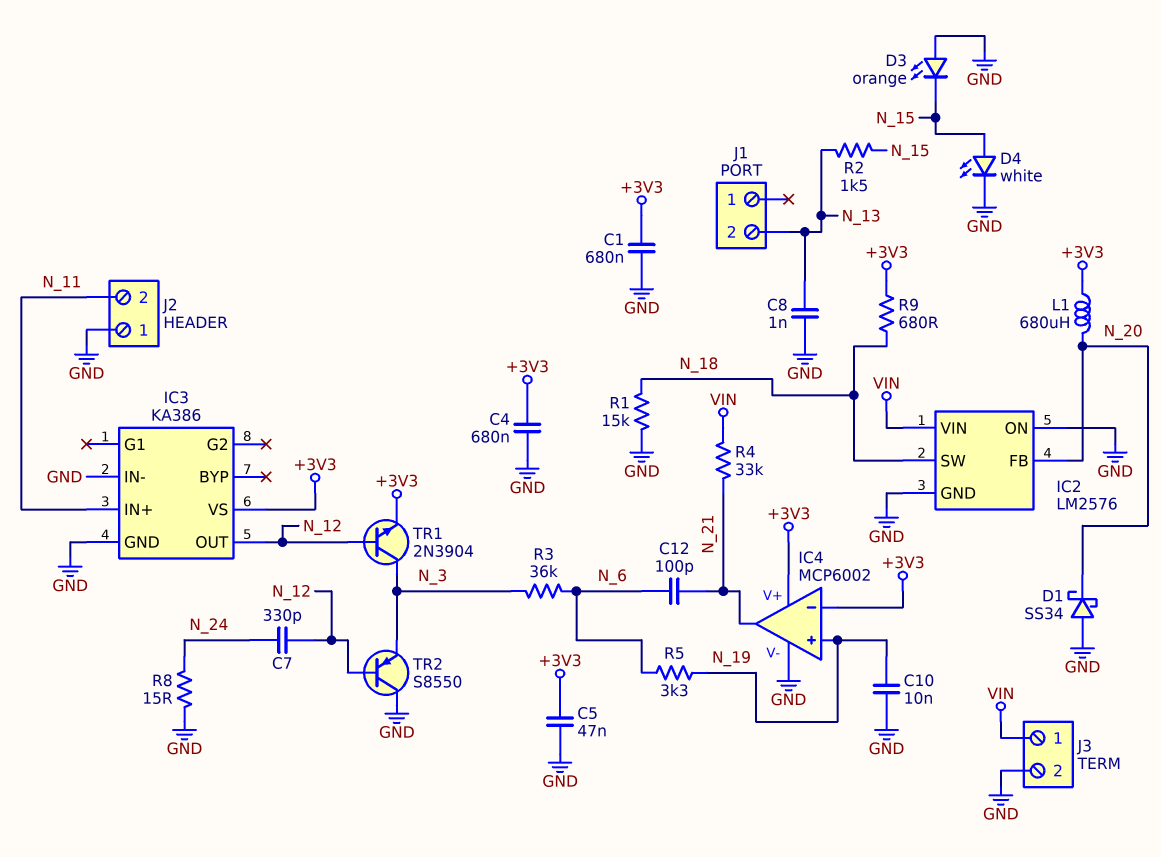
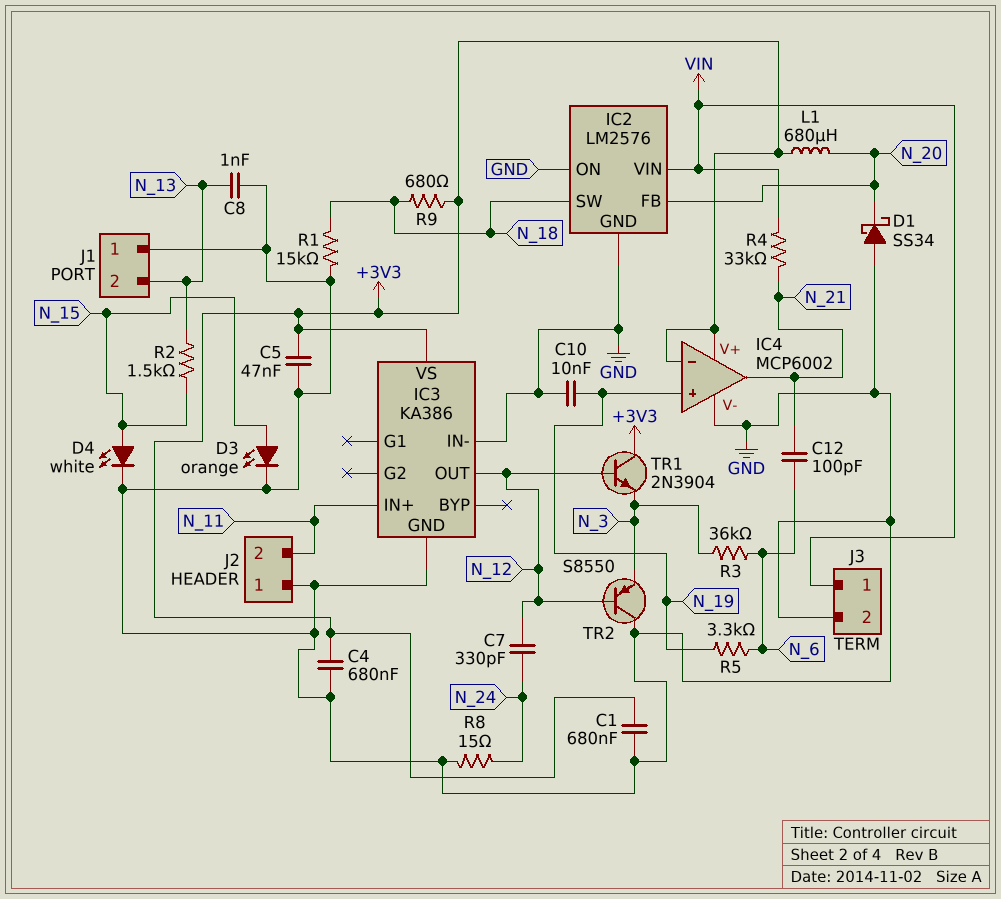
D3: LED orange (A GND, K N_15) -> LED orange (A N_15, K GND)
J1 pin 1: none -> GND
TR1: NPN 2N3904 (B N_12, C N_3, E +3V3) -> NPN 2N3904 (B N_12, C +3V3, E N_3)

